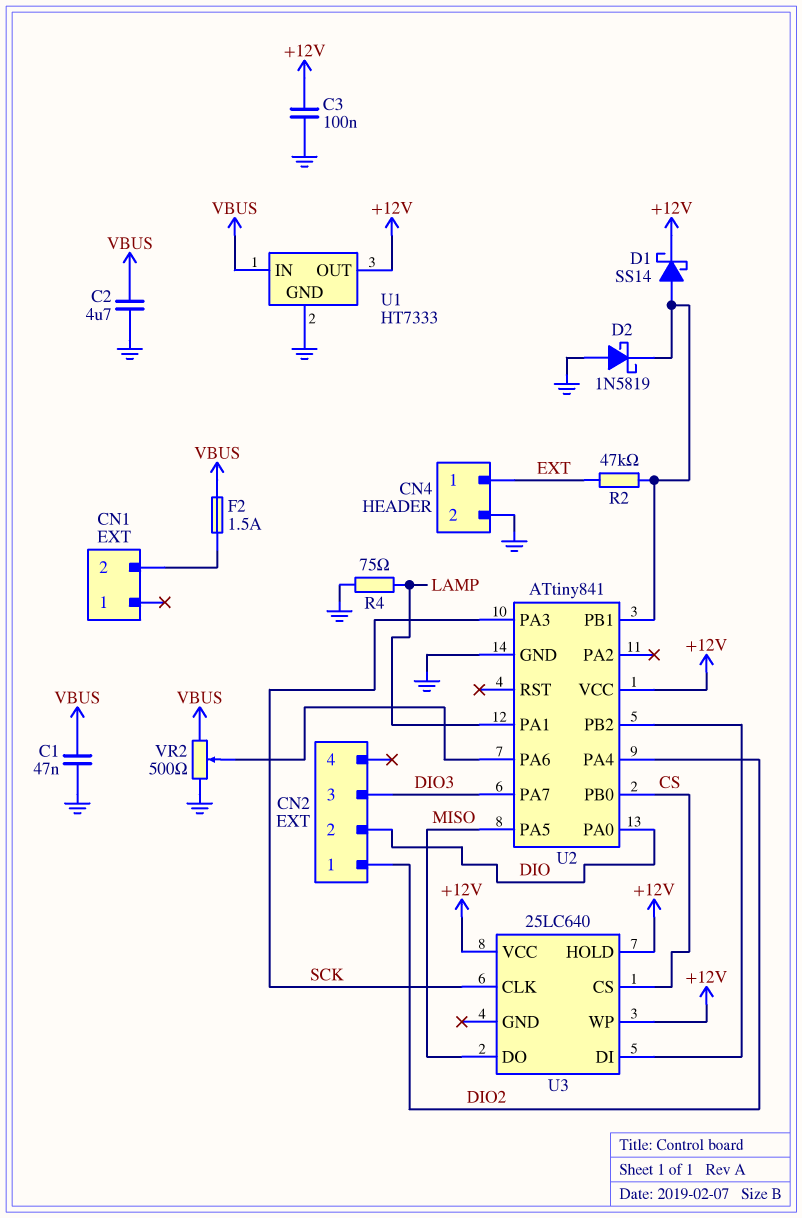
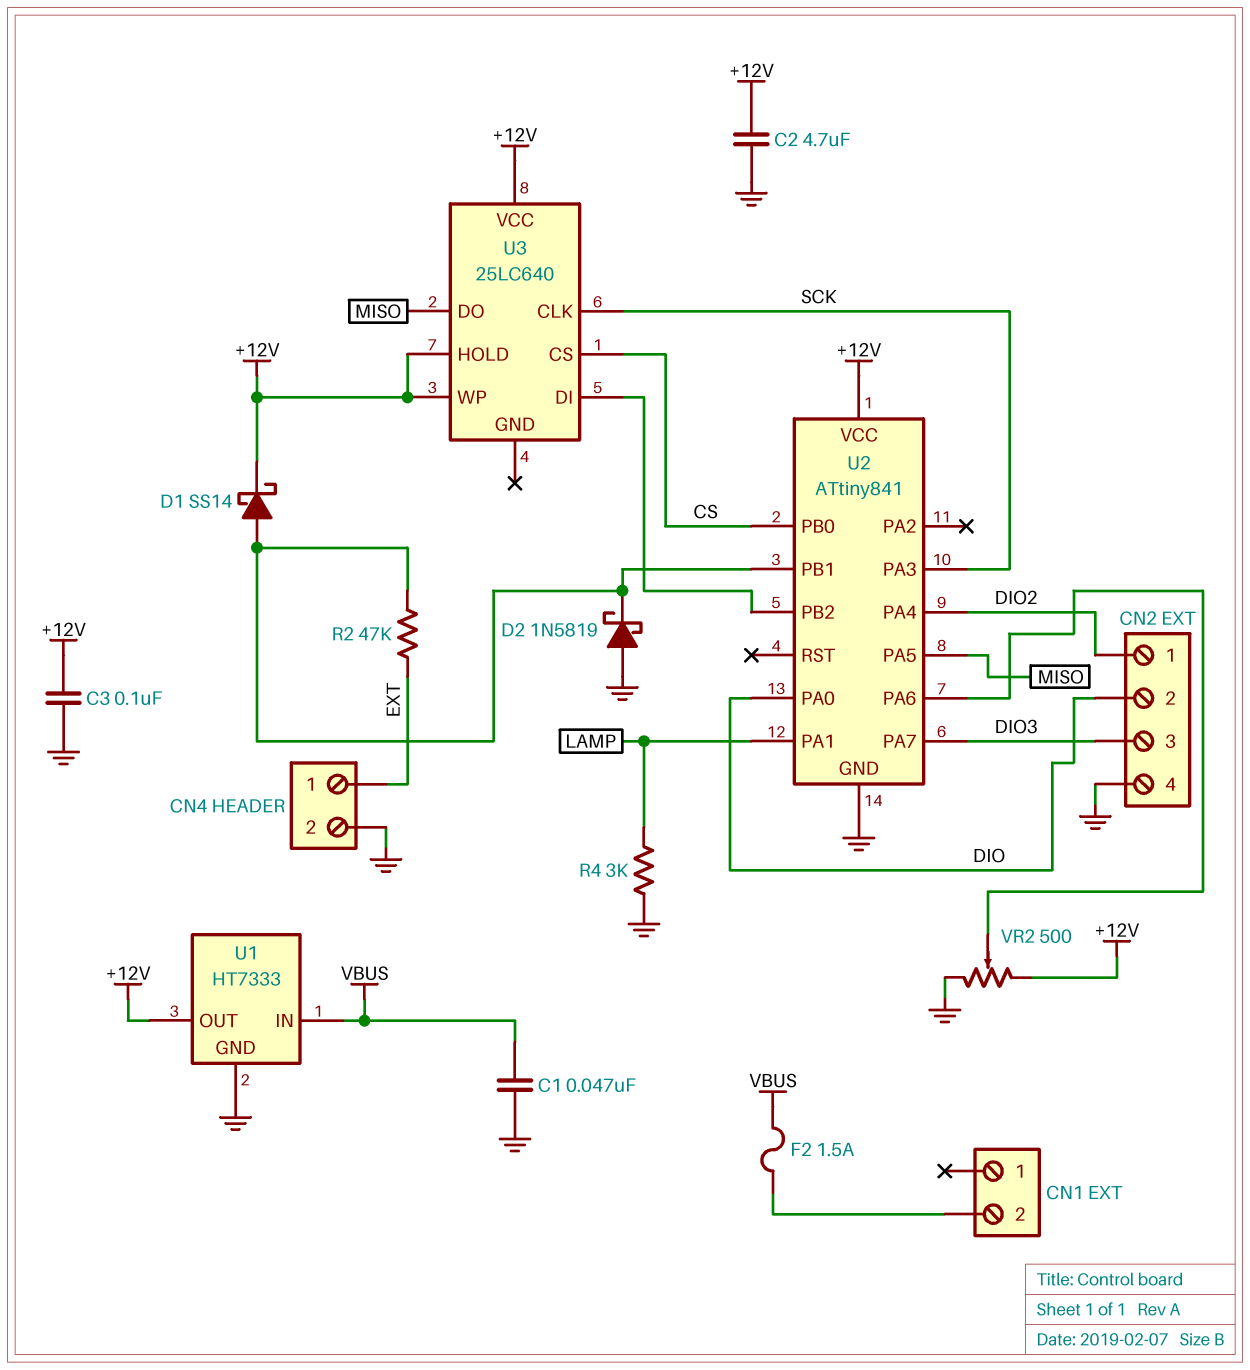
C2: 4.7uF (GND, VBUS) -> 4.7uF (+12V, GND)
CN2 pin 4: none -> GND
R4: 75 (GND, LAMP) -> 3k (GND, LAMP)
VR2: 500 (GND, VBUS, wiper U2/PA6) -> 500 (+12V, GND, wiper U2/PA6)

